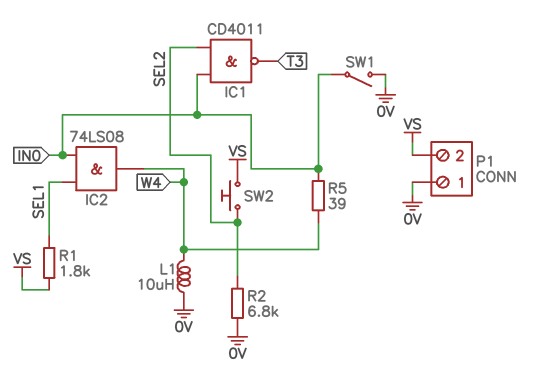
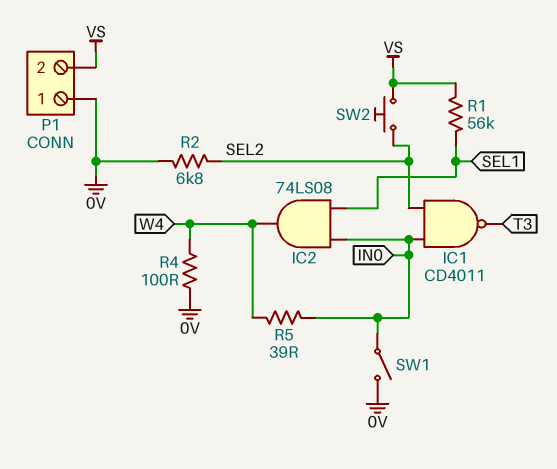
L1: 10uH (0V, W4) -> none
R1: 1.8k (SEL1, VS) -> 56k (SEL1, VS)
R4: none -> 100 (0V, W4)

